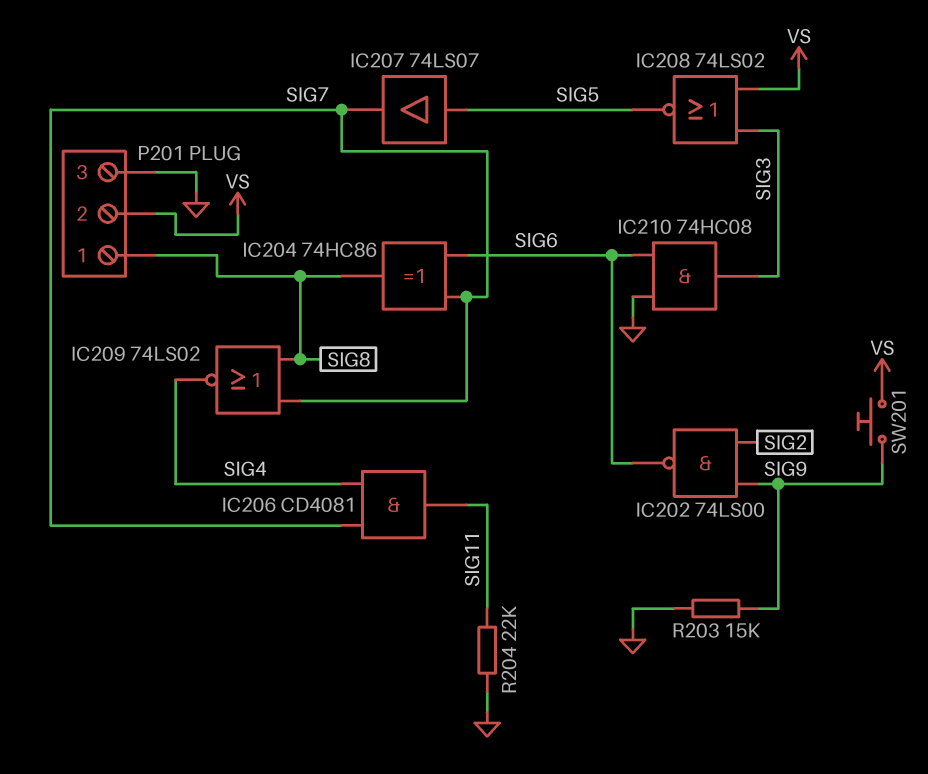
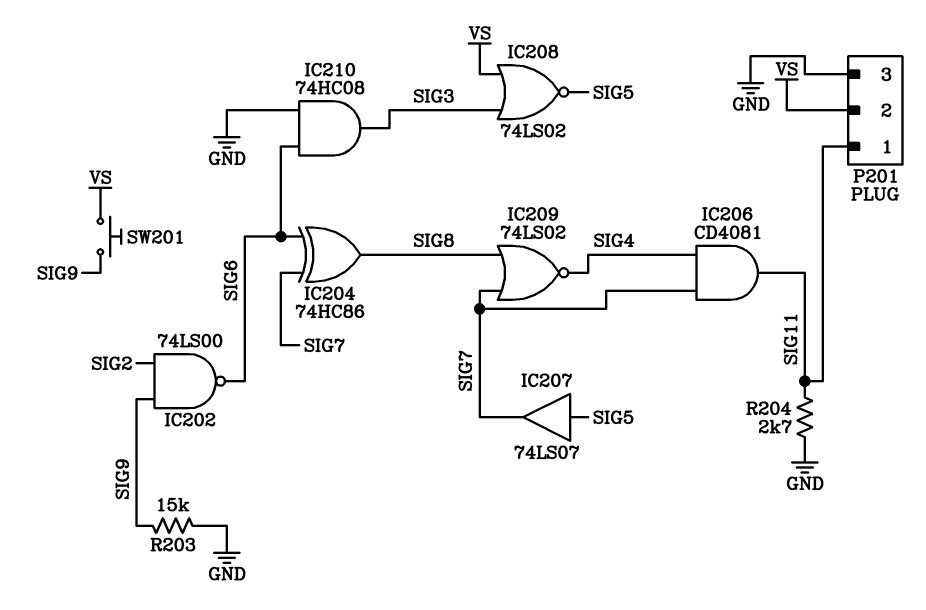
P201 pin 1: SIG8 -> SIG11
R204: 22k (GND, SIG11) -> 2.7k (GND, SIG11)

